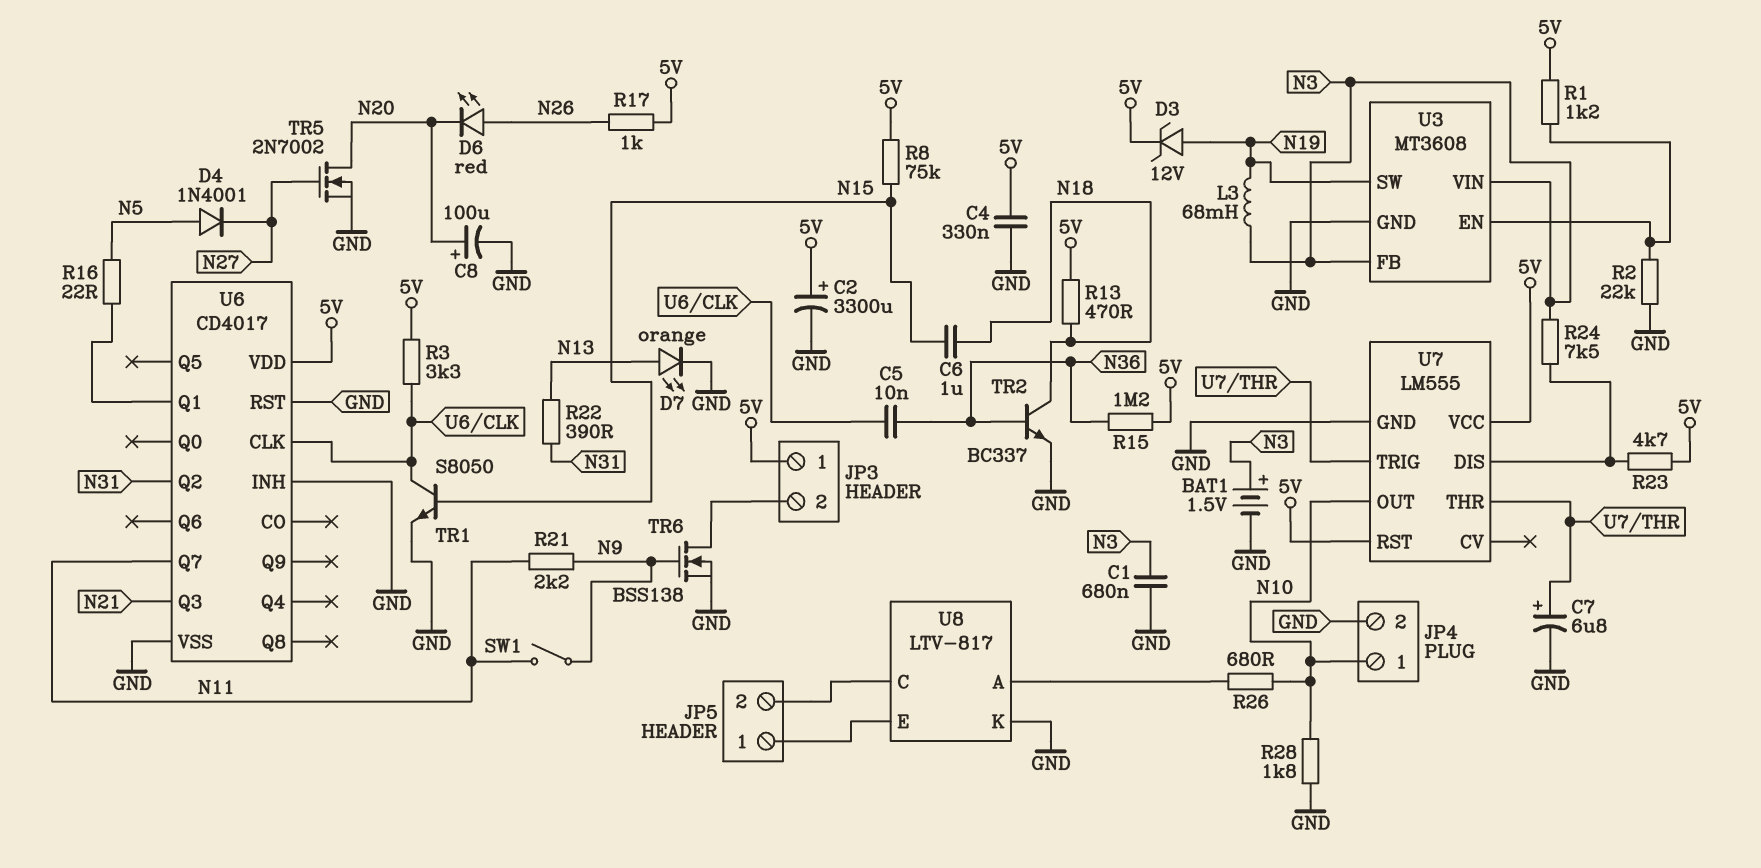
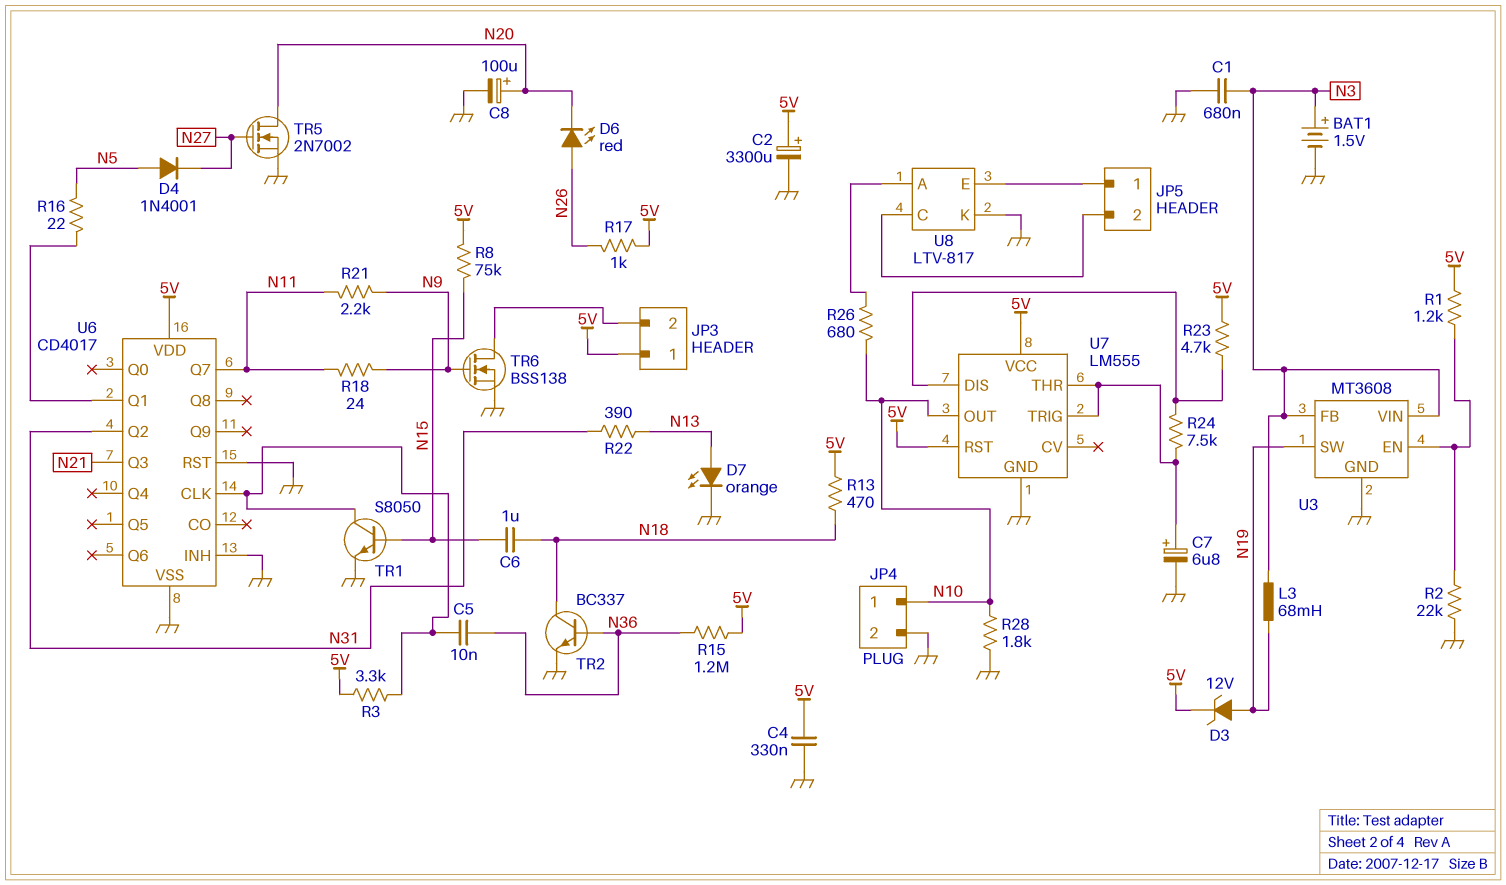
R18: none -> 24 (N9, N11)
R24: 7.5k (N3, U7/DIS) -> 7.5k (U7/DIS, U7/THR)
SW1: switch (N9, N11) -> none

